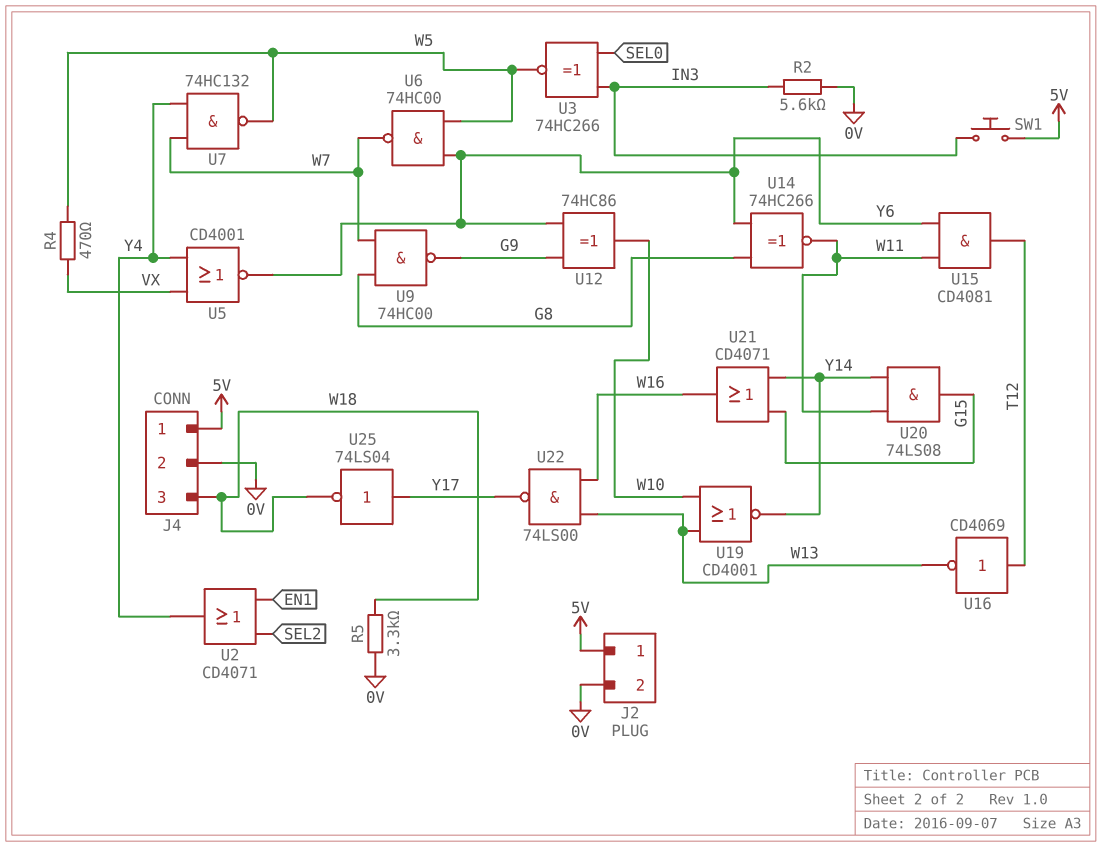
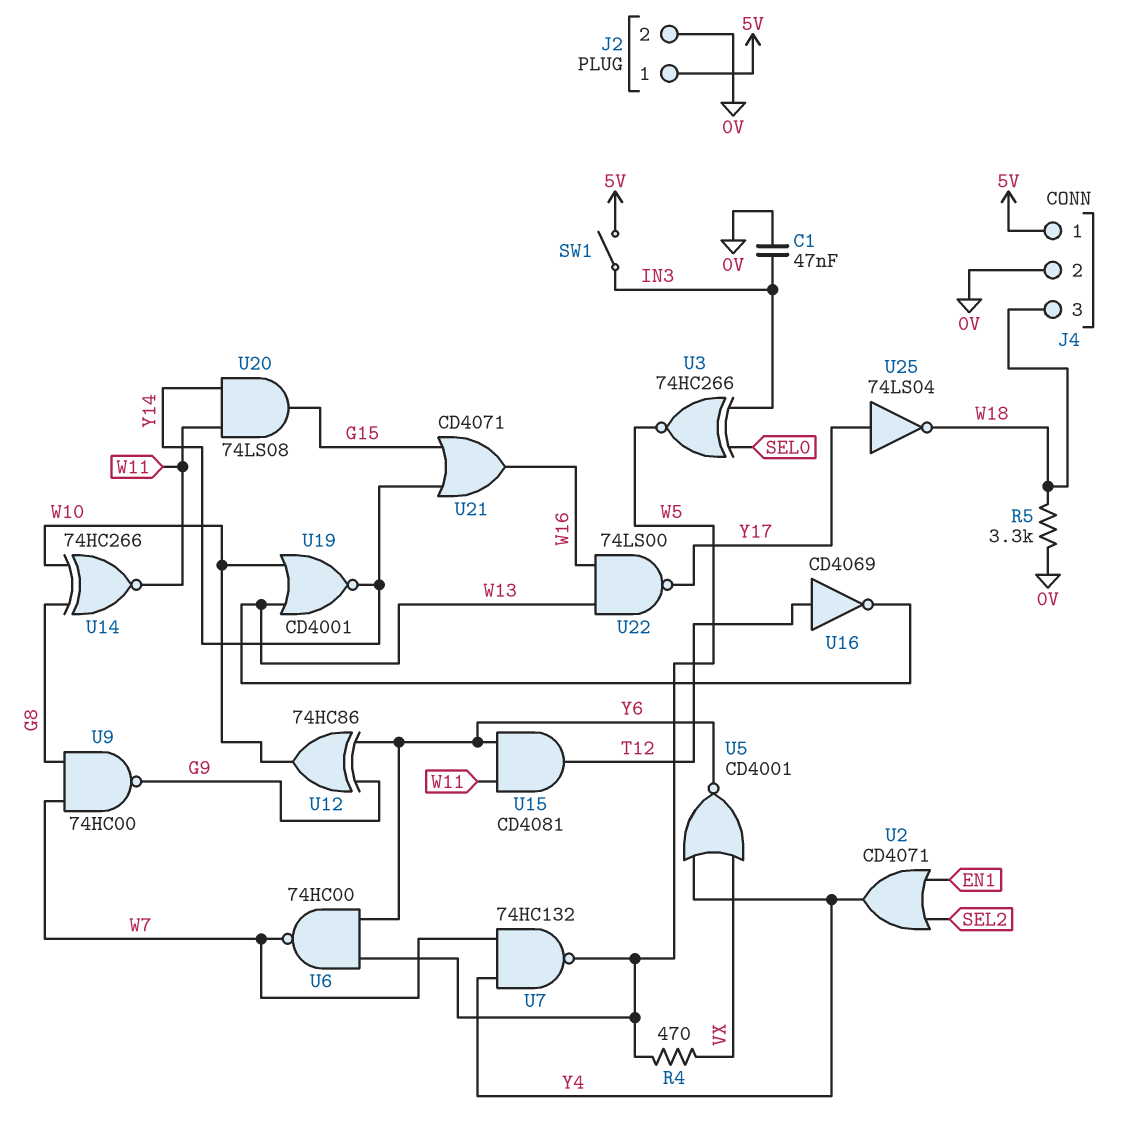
C1: none -> 47nF (0V, IN3)
R2: 5.6k (0V, IN3) -> none
SW1: button (5V, IN3) -> switch (5V, IN3)
U14: XNOR 74HC266 (in G8, in Y6, out W11) -> XNOR 74HC266 (in G8, in W10, out W11)

